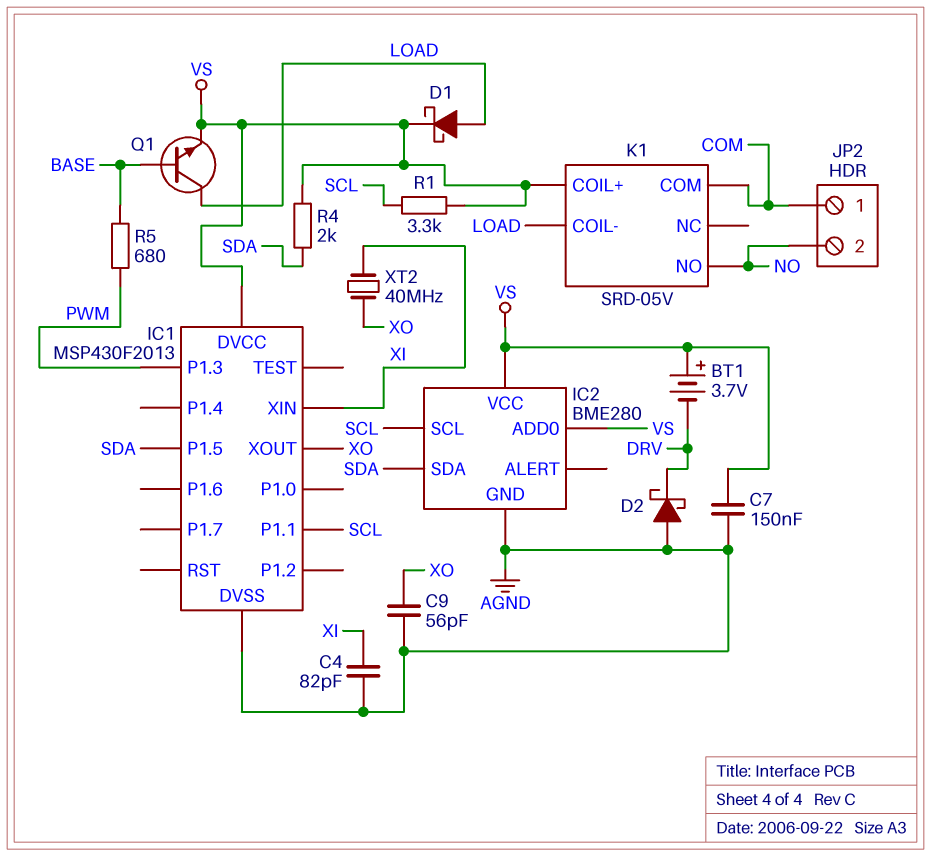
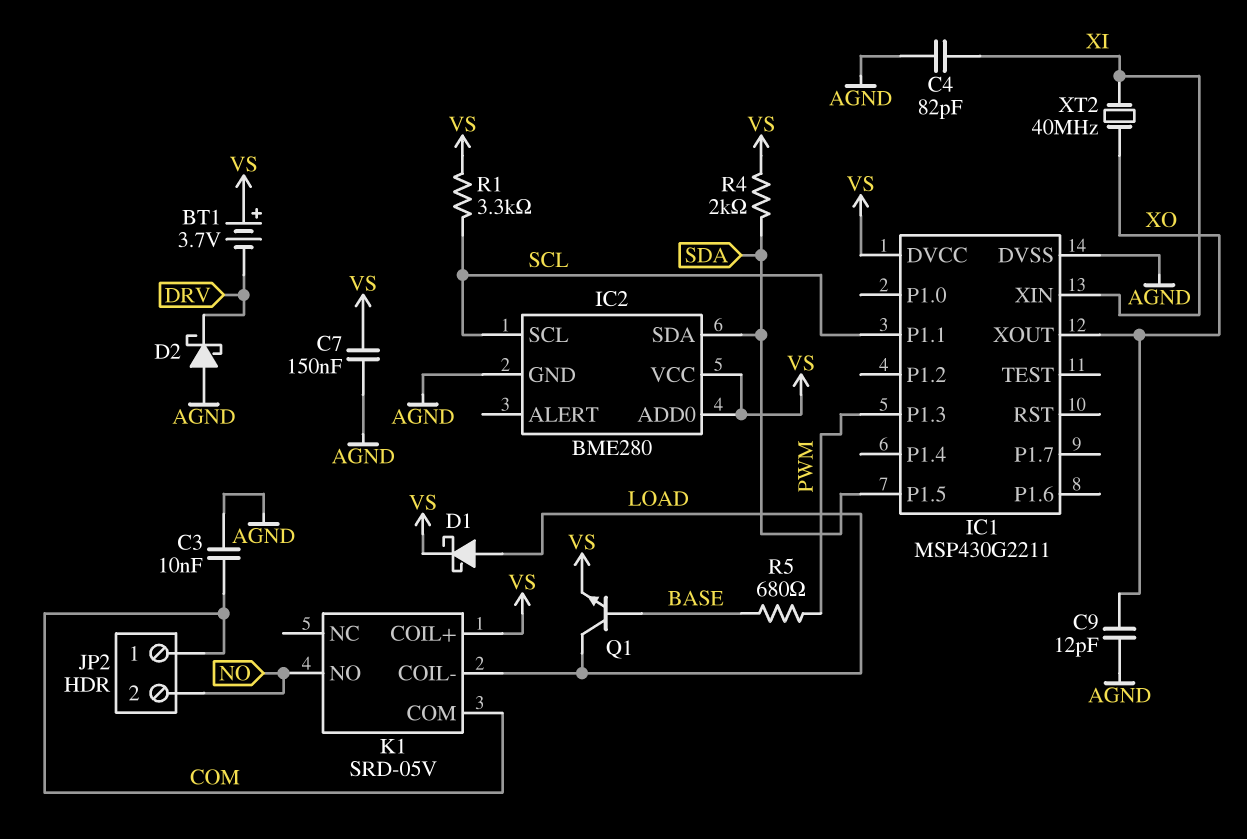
C3: none -> 10nF (AGND, COM)
C9: 56pF (AGND, XO) -> 12pF (AGND, XO)
IC1: MSP430F2013 -> MSP430G2211

